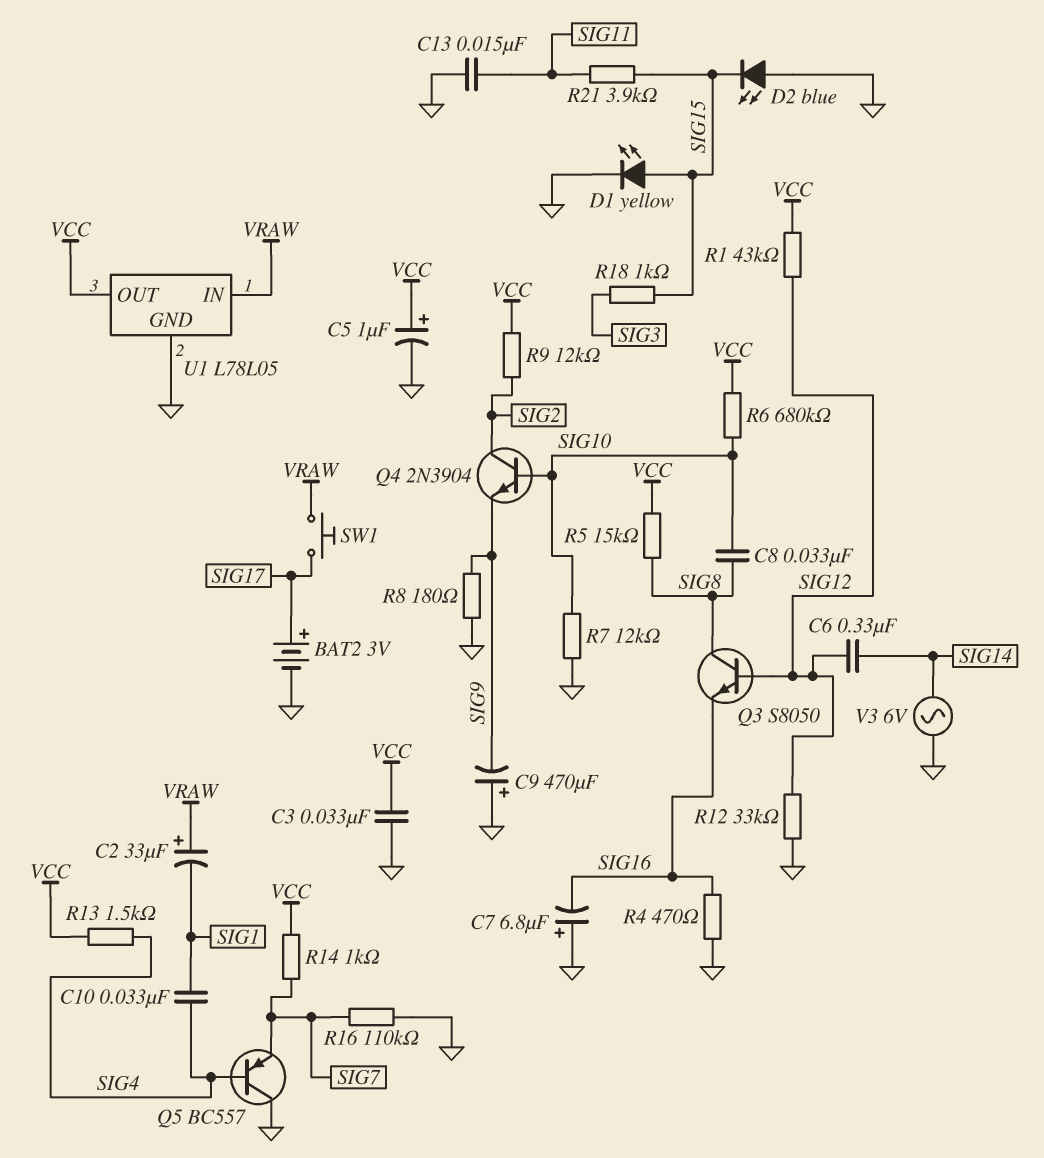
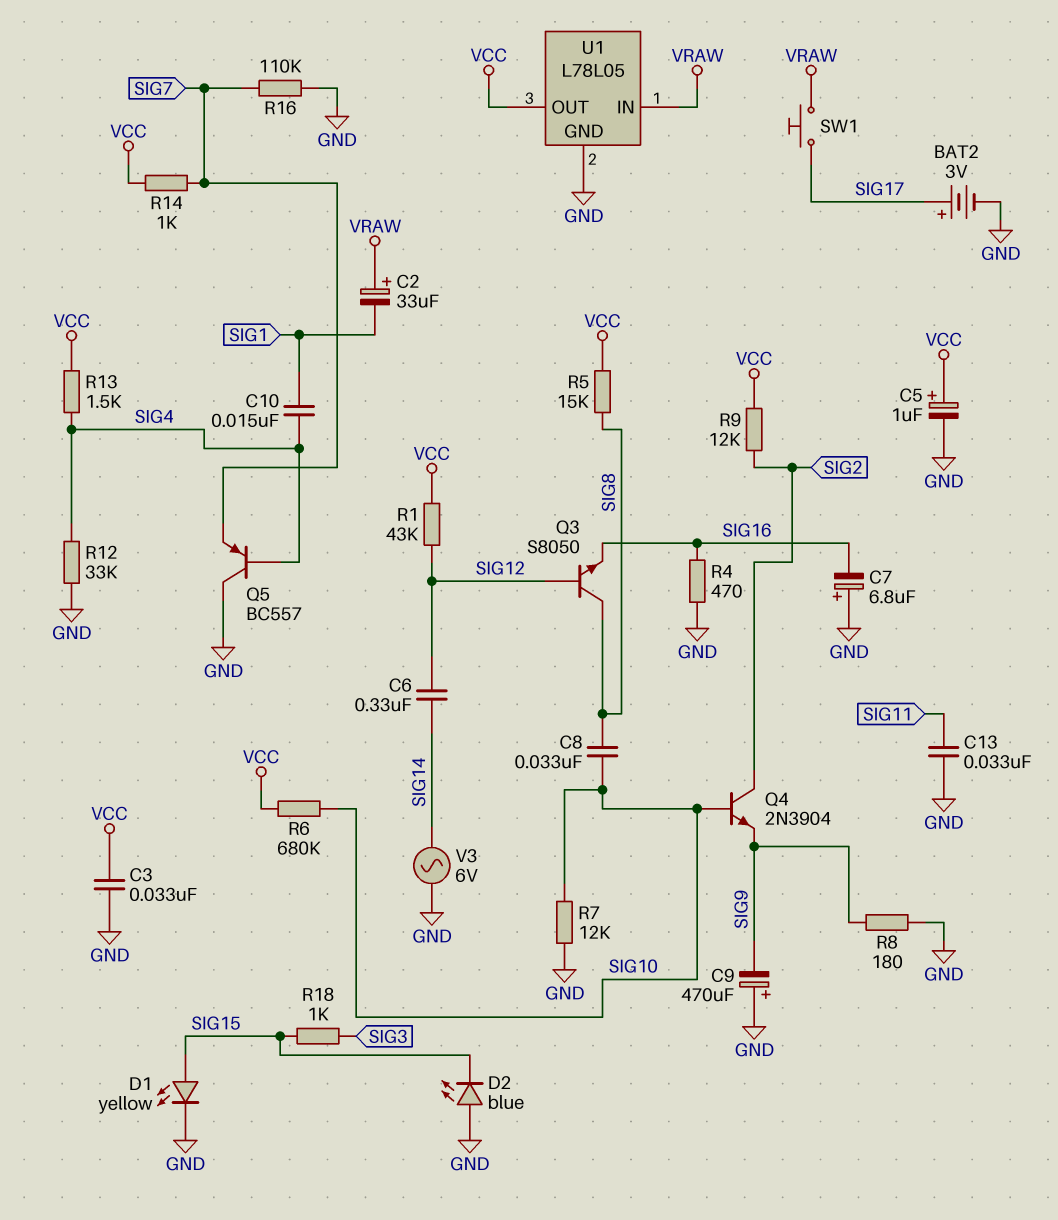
C10: 33nF (SIG1, SIG4) -> 15nF (SIG1, SIG4)
C13: 15nF (GND, SIG11) -> 33nF (GND, SIG11)
R12: 33k (GND, SIG12) -> 33k (GND, SIG4)
R21: 3.9k (SIG11, SIG15) -> none

